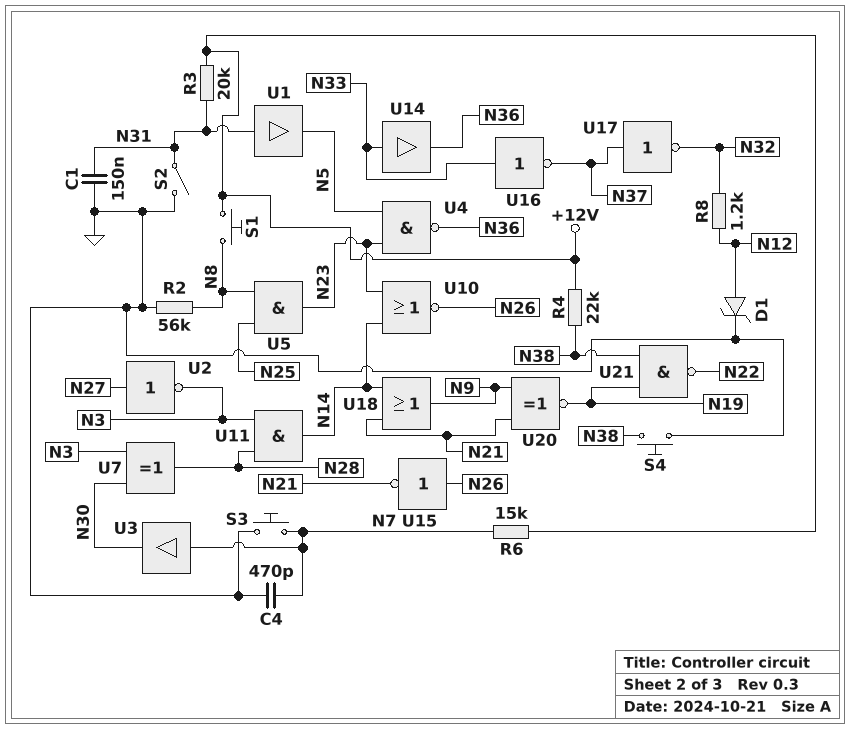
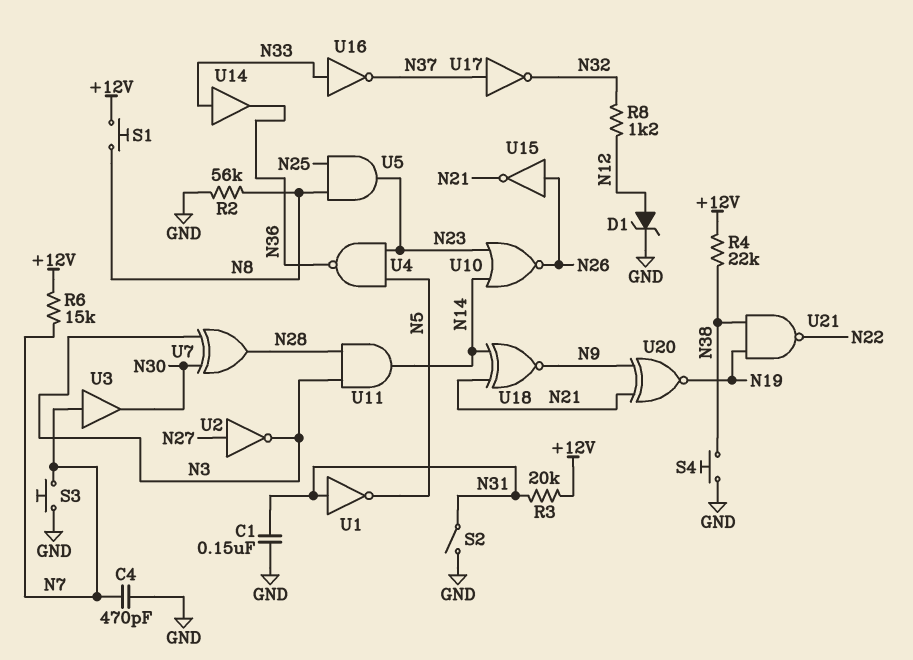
U1: buffer (in N31, out N5) -> NOT (in N31, out N5)
U18: OR (in N14, in N21, out N9) -> XNOR (in N14, in N21, out N9)

